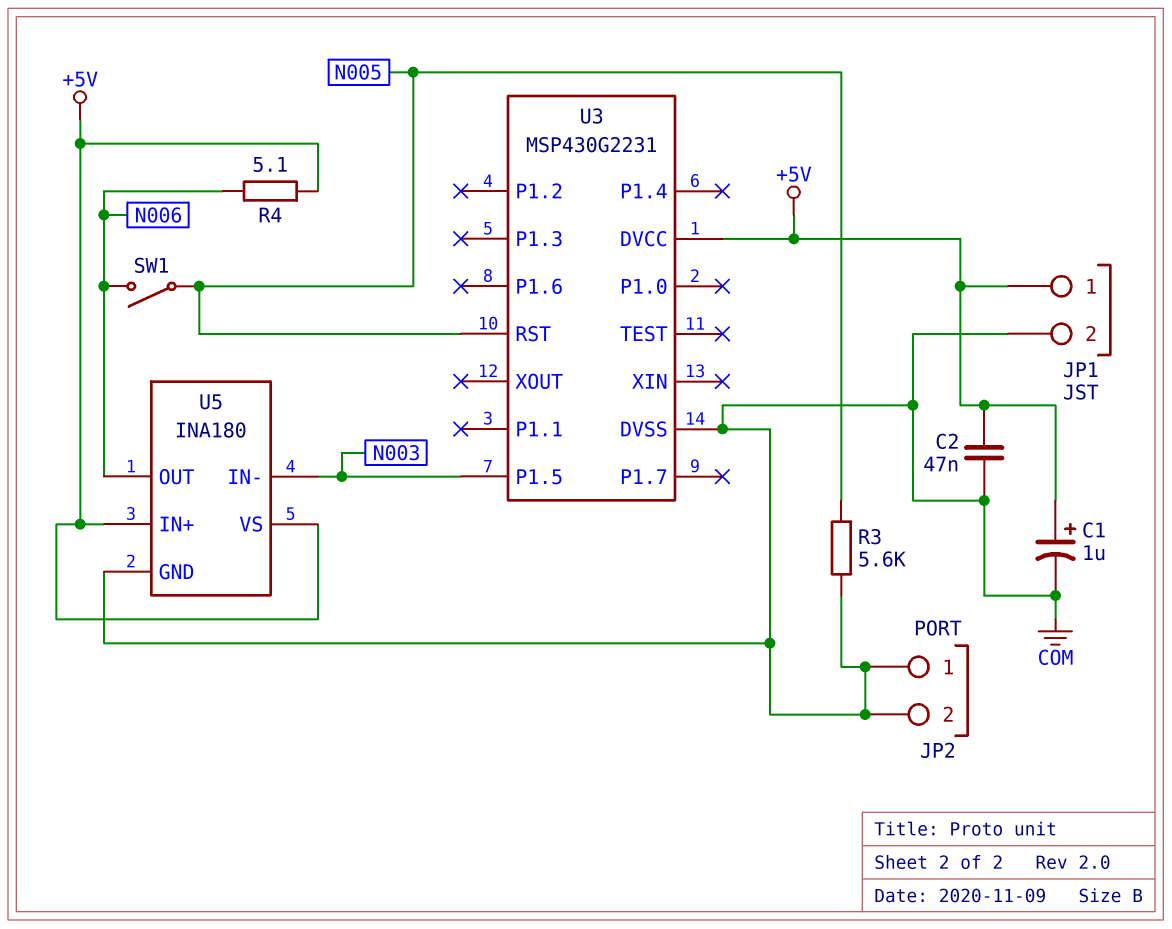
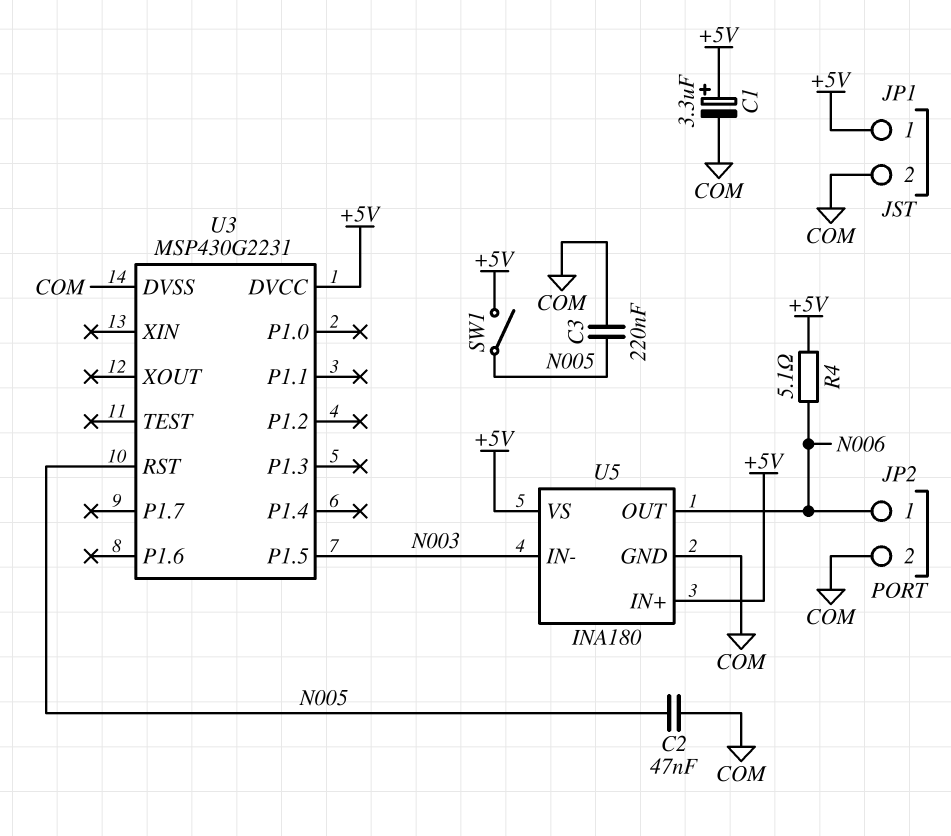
C1: 1uF (plus +5V, minus COM) -> 3.3uF (plus +5V, minus COM)
C2: 47nF (+5V, COM) -> 47nF (COM, N005)
C3: none -> 220nF (COM, N005)
JP2 pin 1: COM -> N006
R3: 5.6k (COM, N005) -> none
SW1: switch (N005, N006) -> switch (+5V, N005)

